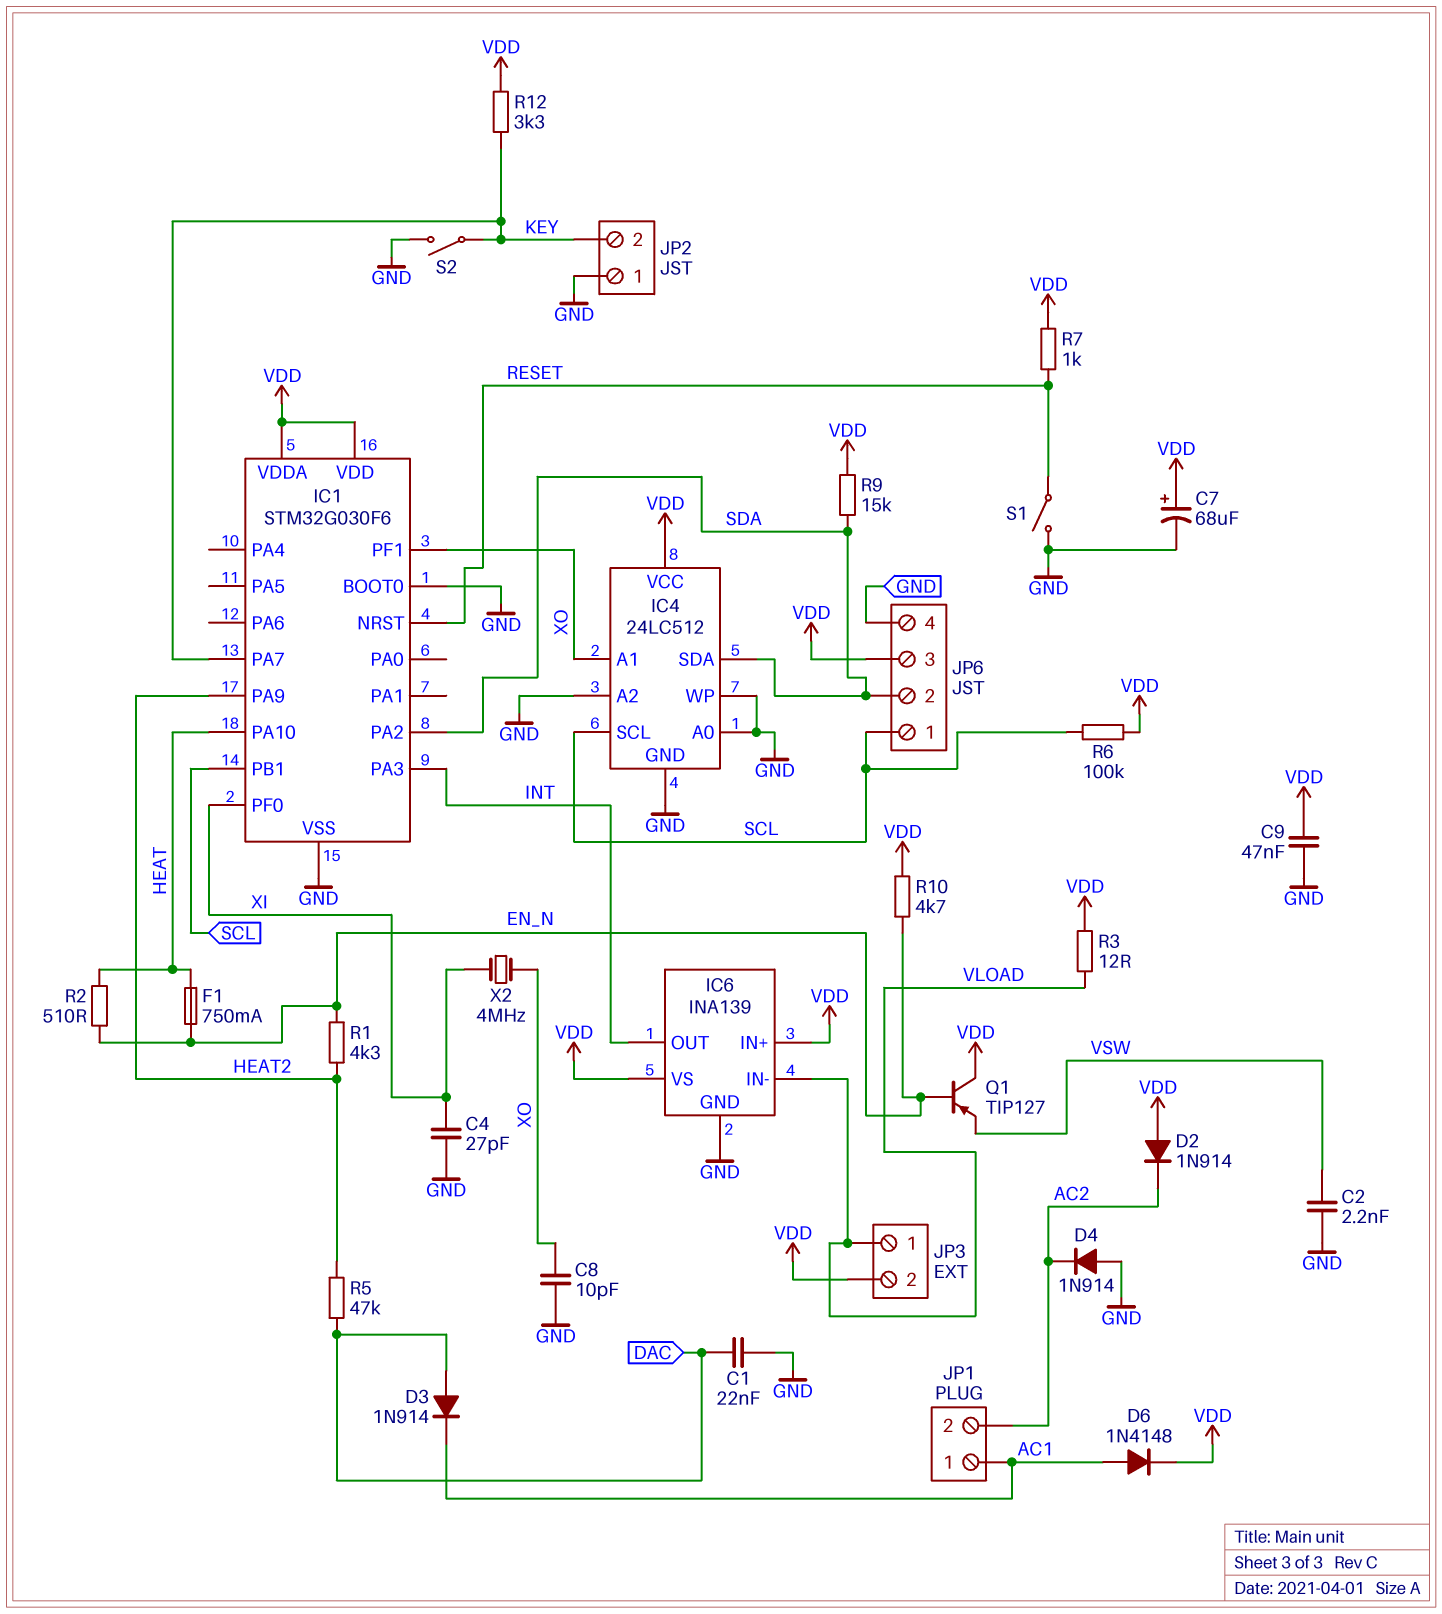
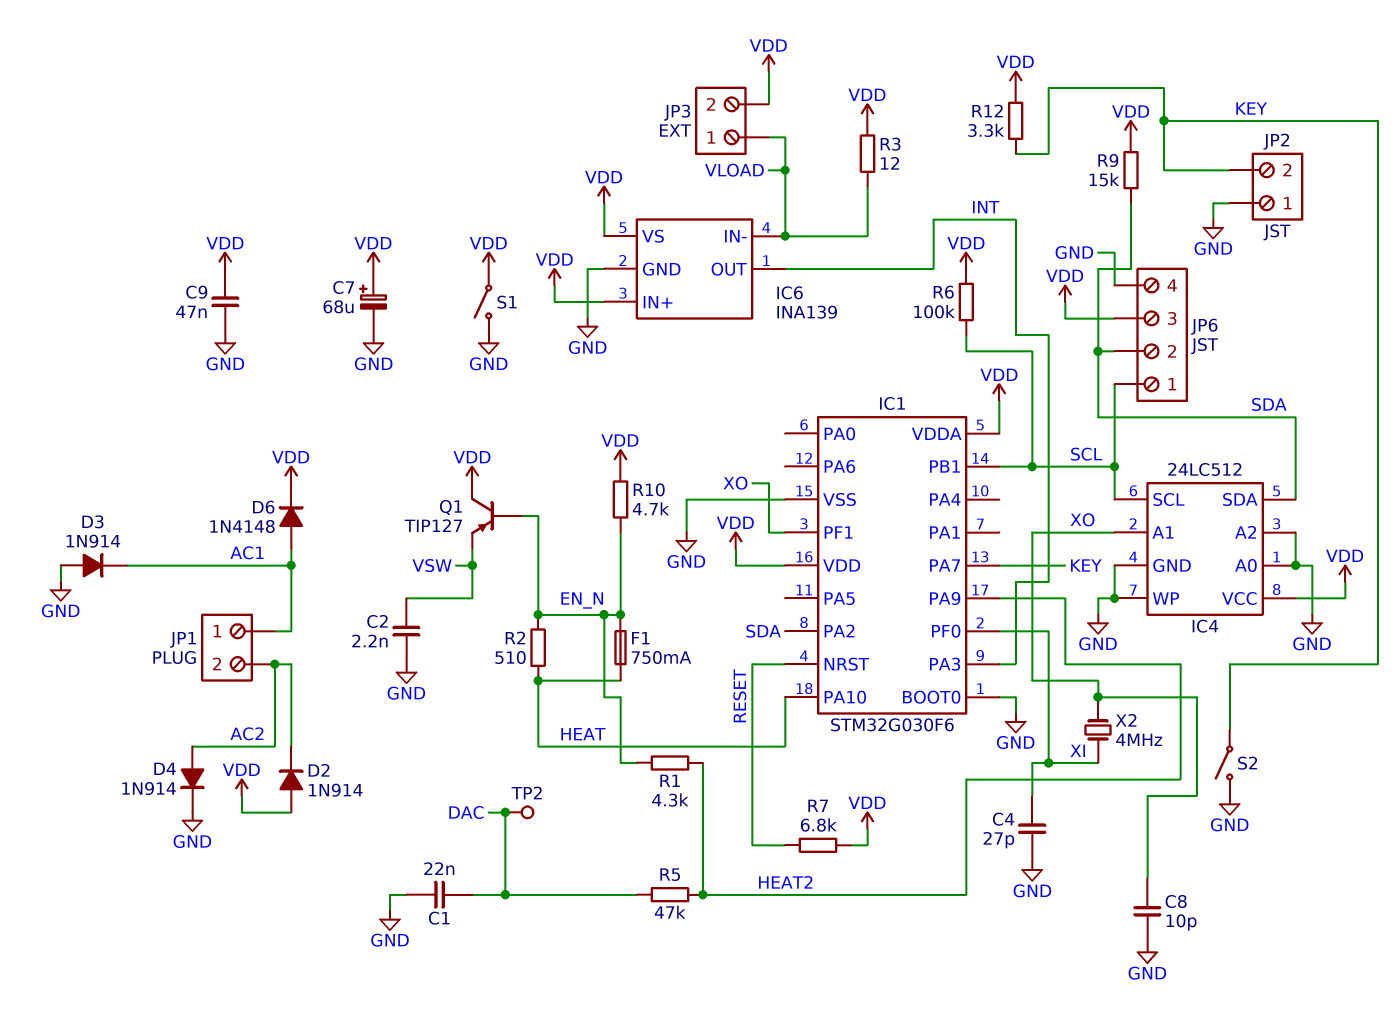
D3: diode 1N914 (A DAC, K AC1) -> diode 1N914 (A GND, K AC1)
D4: diode 1N914 (A GND, K AC2) -> diode 1N914 (A AC2, K GND)
R7: 1k (RESET, VDD) -> 6.8k (RESET, VDD)
S1: switch (GND, RESET) -> switch (GND, VDD)
TP2: none -> test point (DAC)

